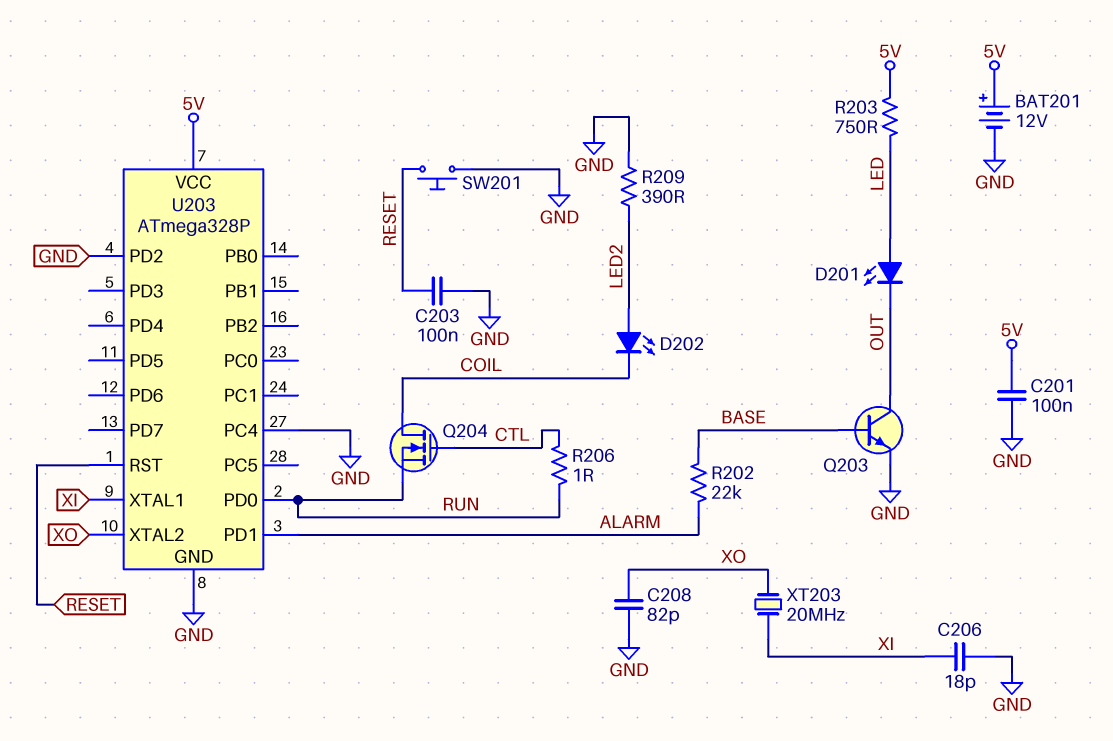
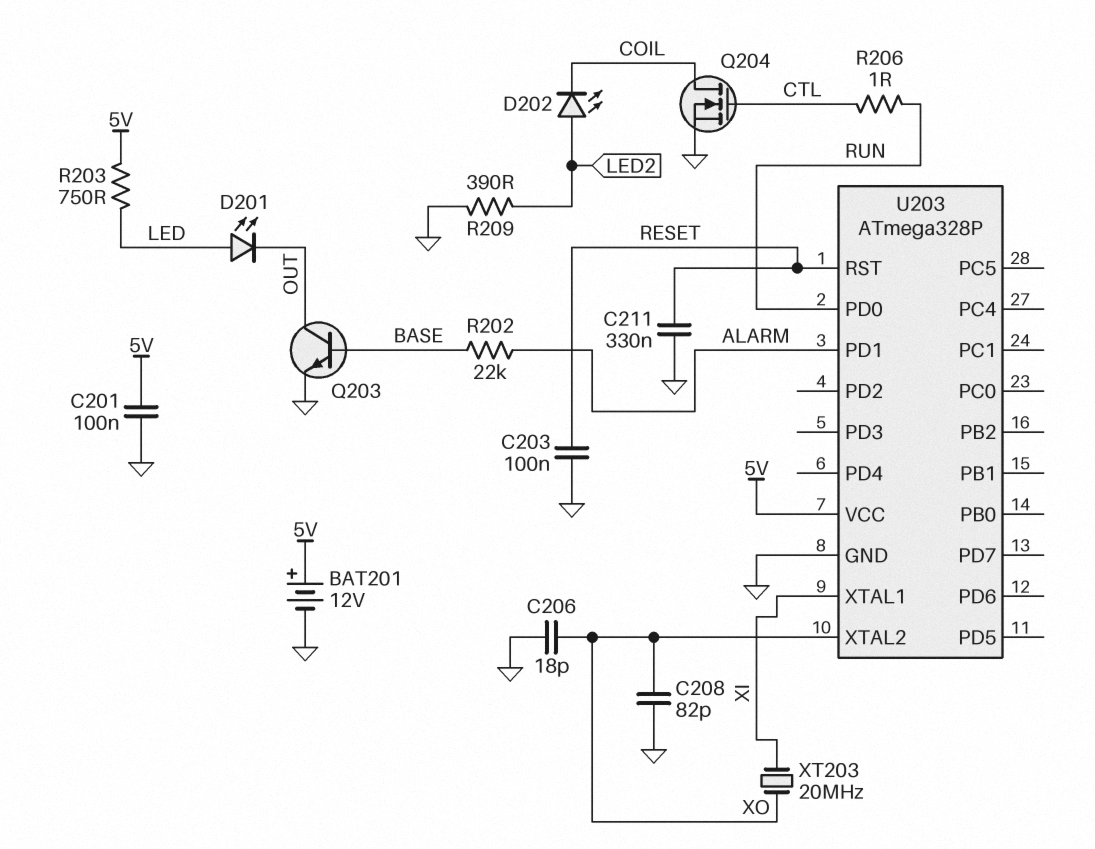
C206: 18pF (GND, XI) -> 18pF (GND, XO)
C211: none -> 330nF (GND, RESET)
Q204: NMOS (G CTL, D COIL, S RUN) -> NMOS (G CTL, D COIL, S GND)
SW201: button (GND, RESET) -> none
U203 pin PC4: GND -> none
U203 pin PD2: GND -> none

